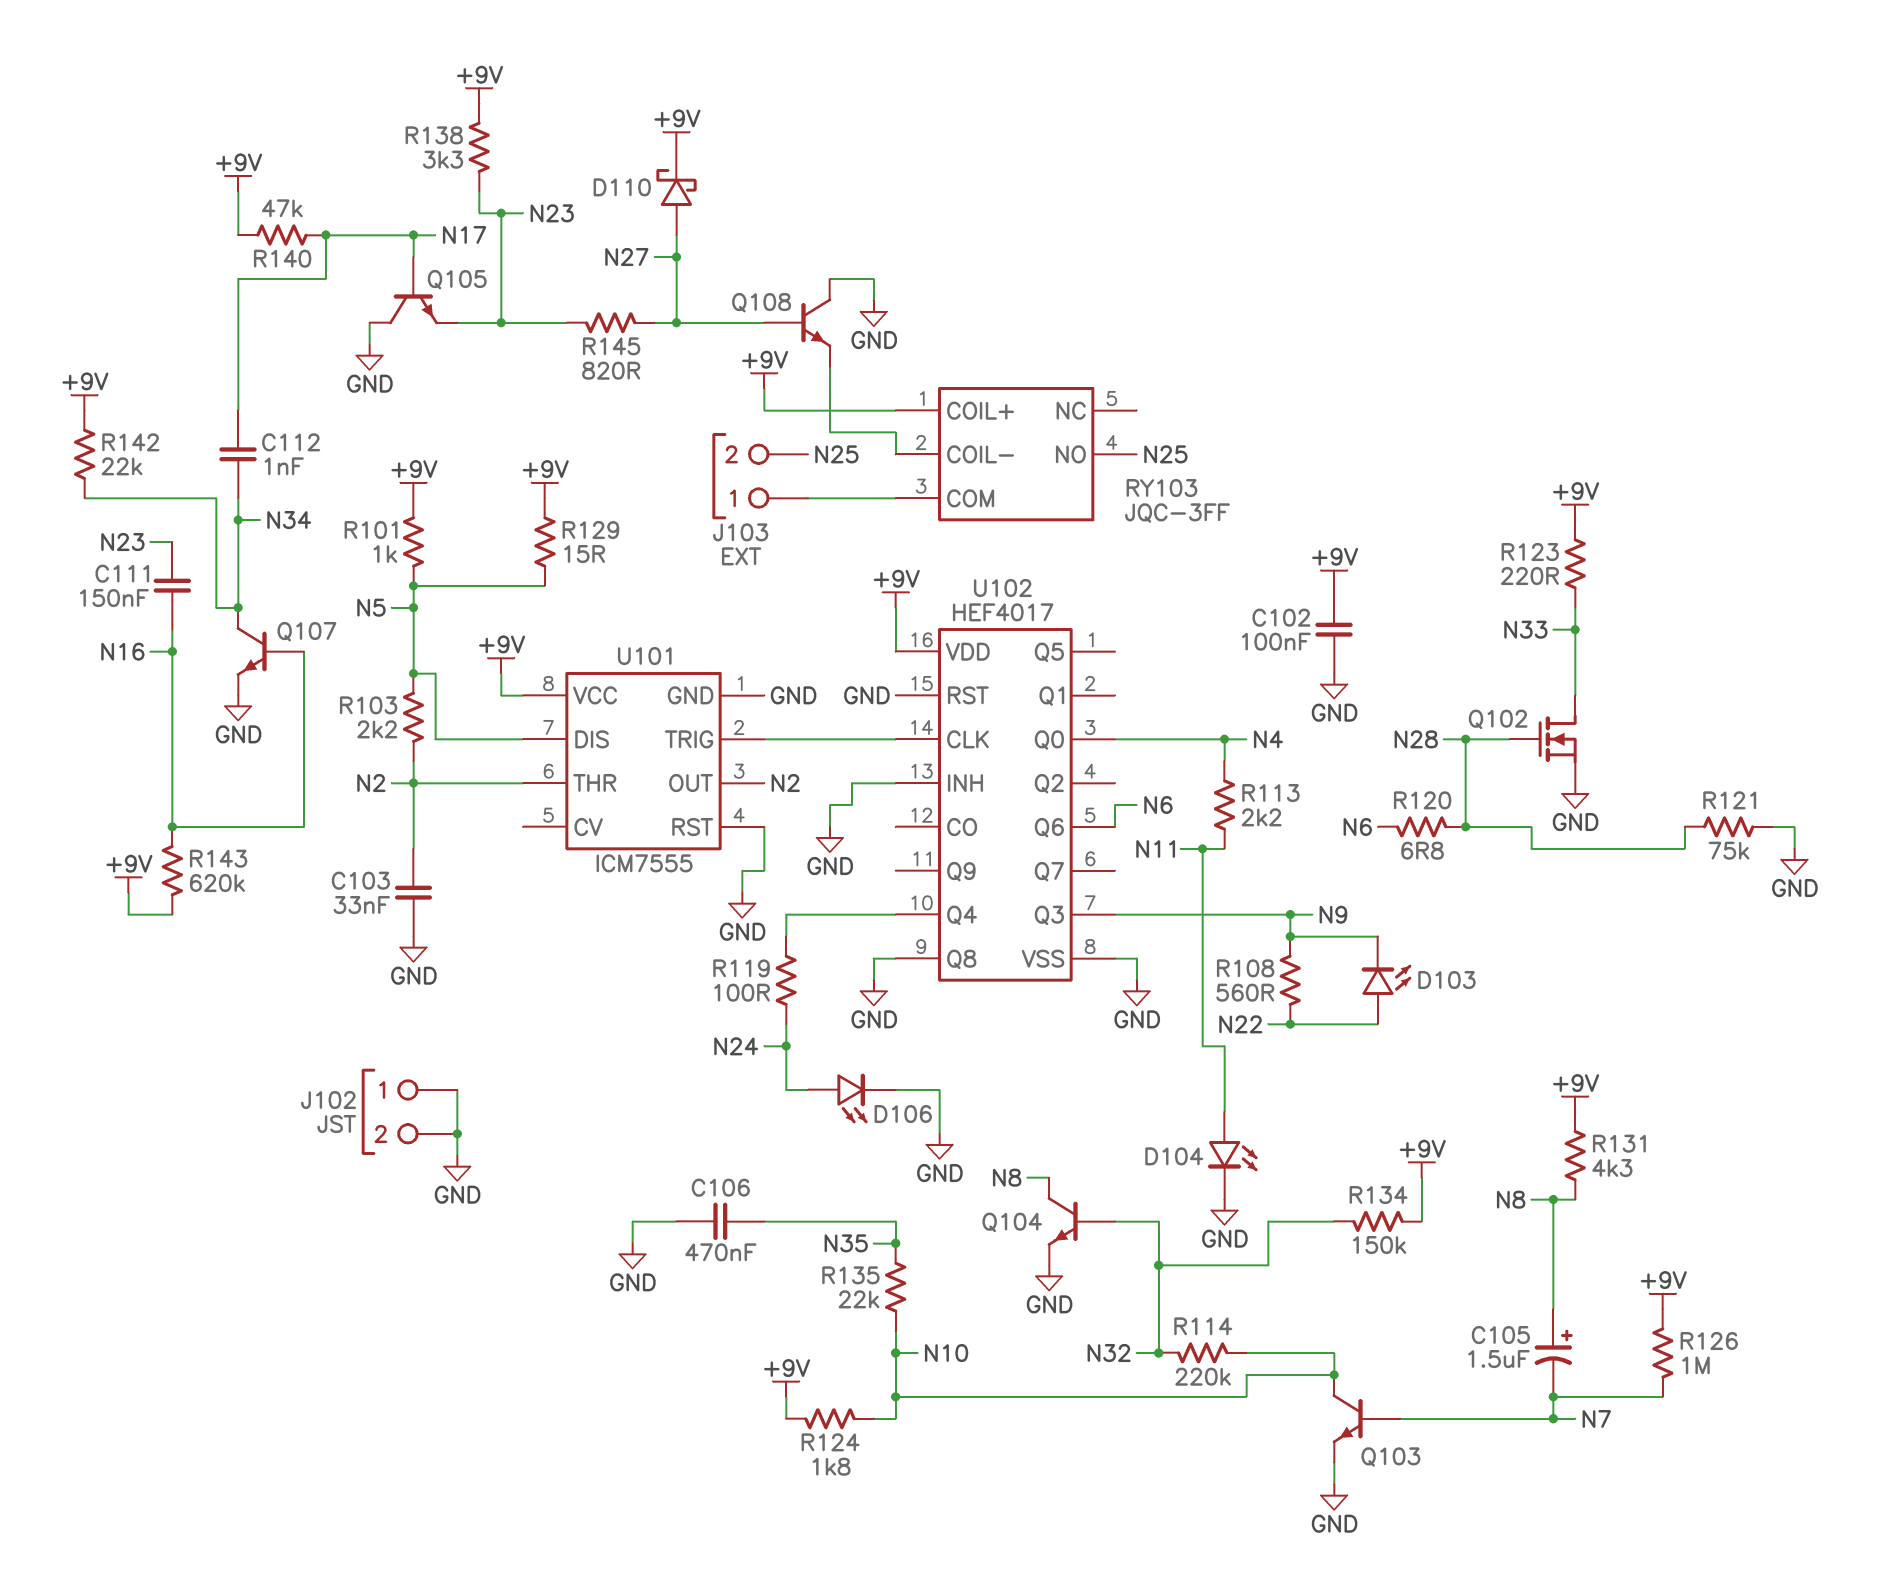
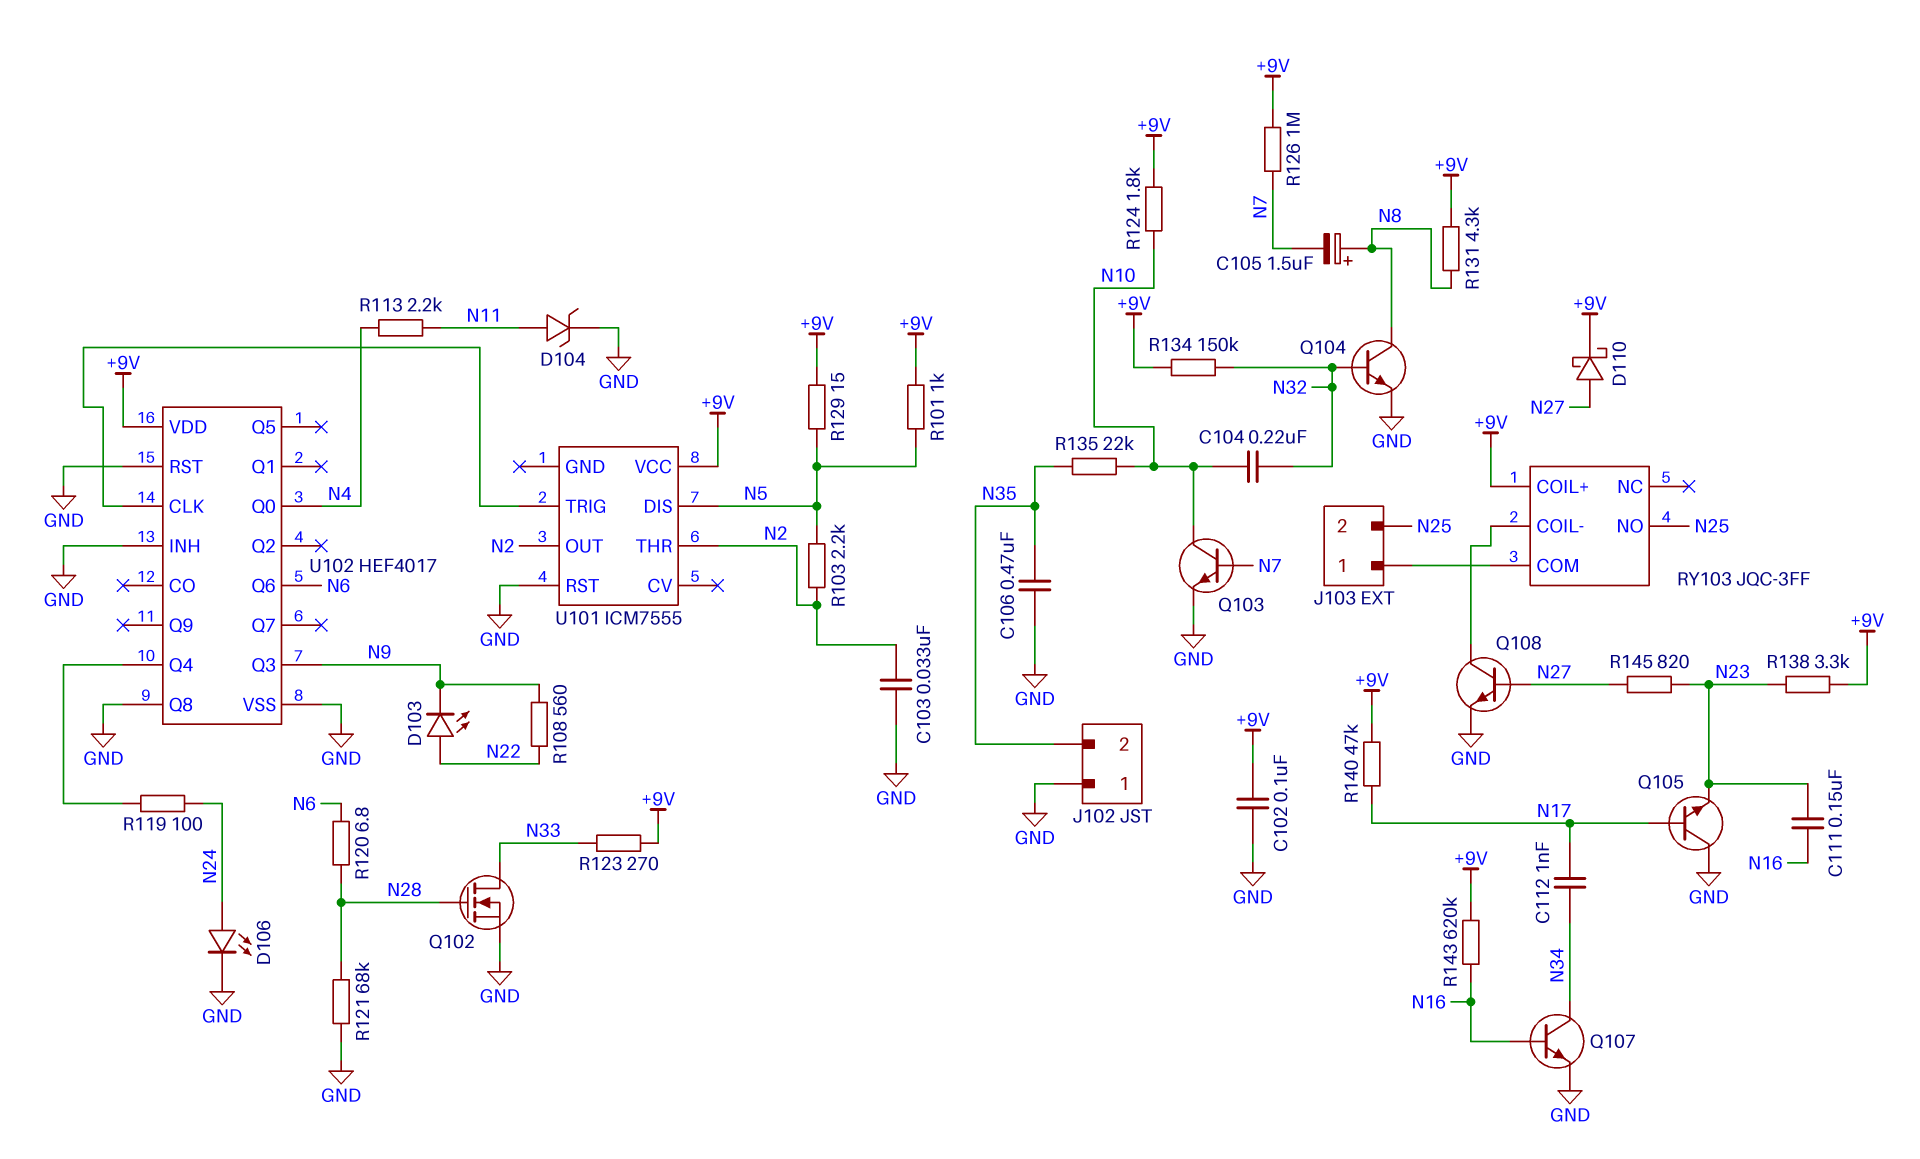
C104: none -> 220nF (N10, N32)
D104: LED (A N11, K GND) -> zener (A N11, K GND)
J102 pin 2: GND -> N35
Q108: NPN (B N27, C GND, E RY103/COIL-) -> NPN (B N27, C RY103/COIL-, E GND)
R114: 220k (N10, N32) -> none
R121: 75k (GND, N28) -> 68k (GND, N28)
R123: 220 (+9V, N33) -> 270 (+9V, N33)
R142: 22k (+9V, N34) -> none
U101 pin GND: GND -> none

